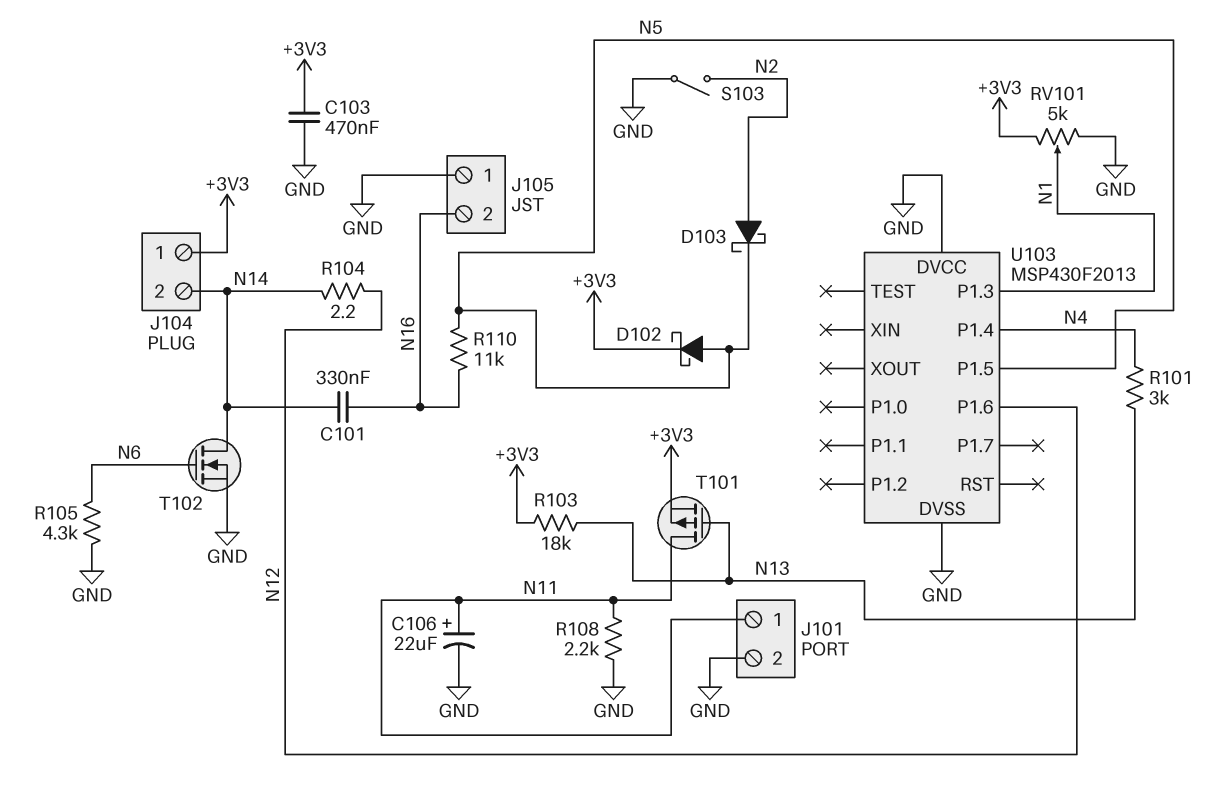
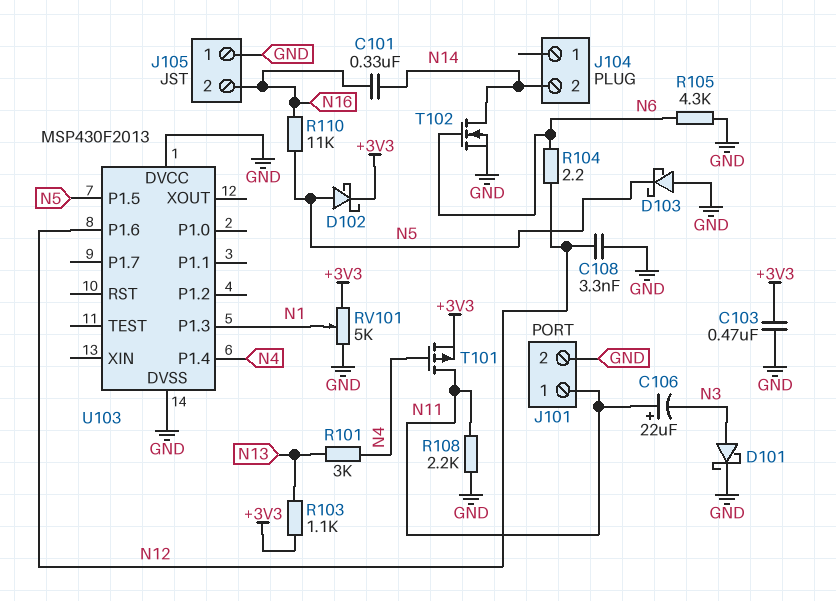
C106: 22uF (plus N11, minus GND) -> 22uF (plus N11, minus N3)
C108: none -> 3.3nF (GND, N12)
D101: none -> schottky (A N3, K GND)
D103: schottky (A N2, K N5) -> schottky (A GND, K N5)
J104 pin 1: +3V3 -> none
R103: 18k (+3V3, N13) -> 1.1k (+3V3, N13)
R104: 2.2 (N12, N14) -> 2.2 (N6, N12)
S103: switch (GND, N2) -> none
T101: PMOS (G N13, D N11, S +3V3) -> PMOS (G N4, D N11, S +3V3)

